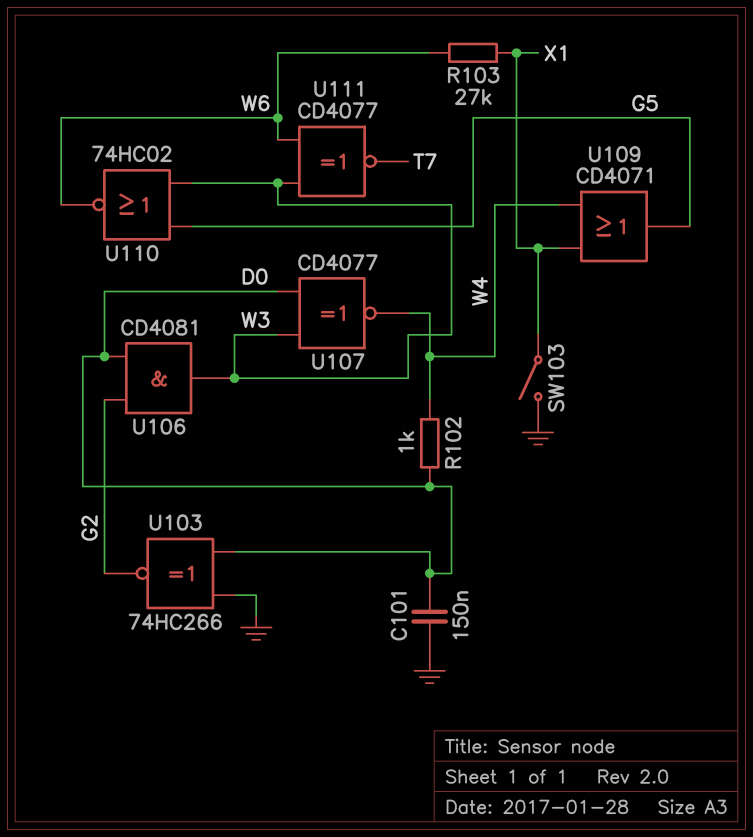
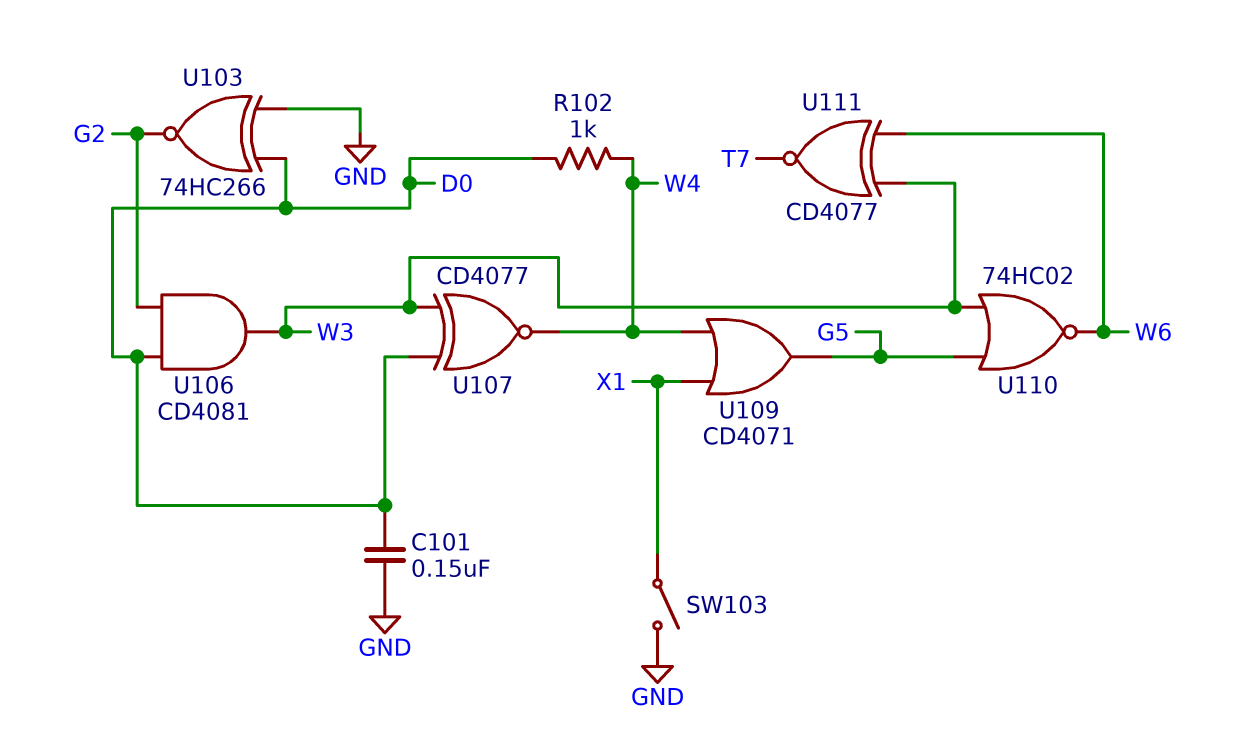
R103: 27k (W6, X1) -> none

